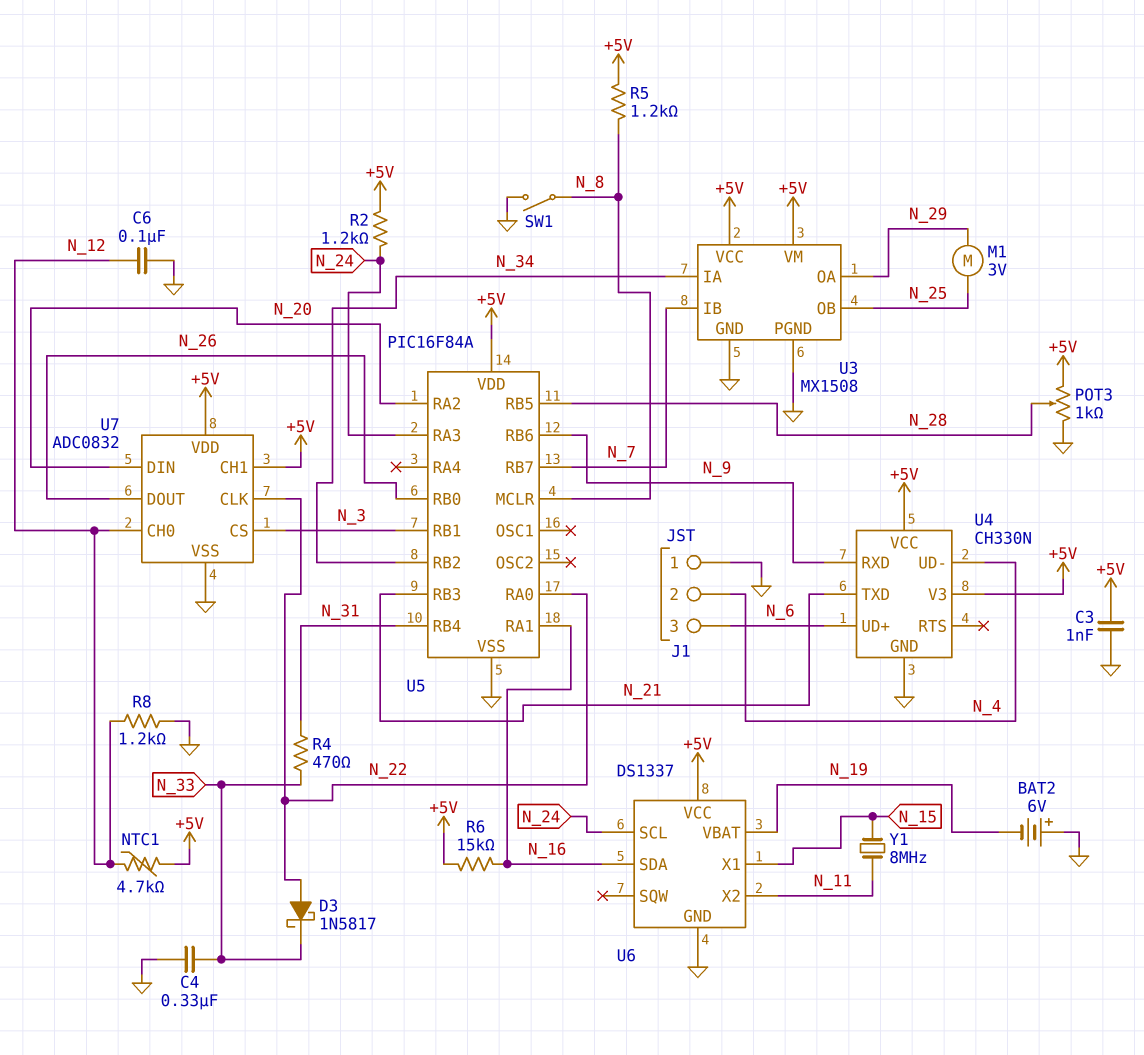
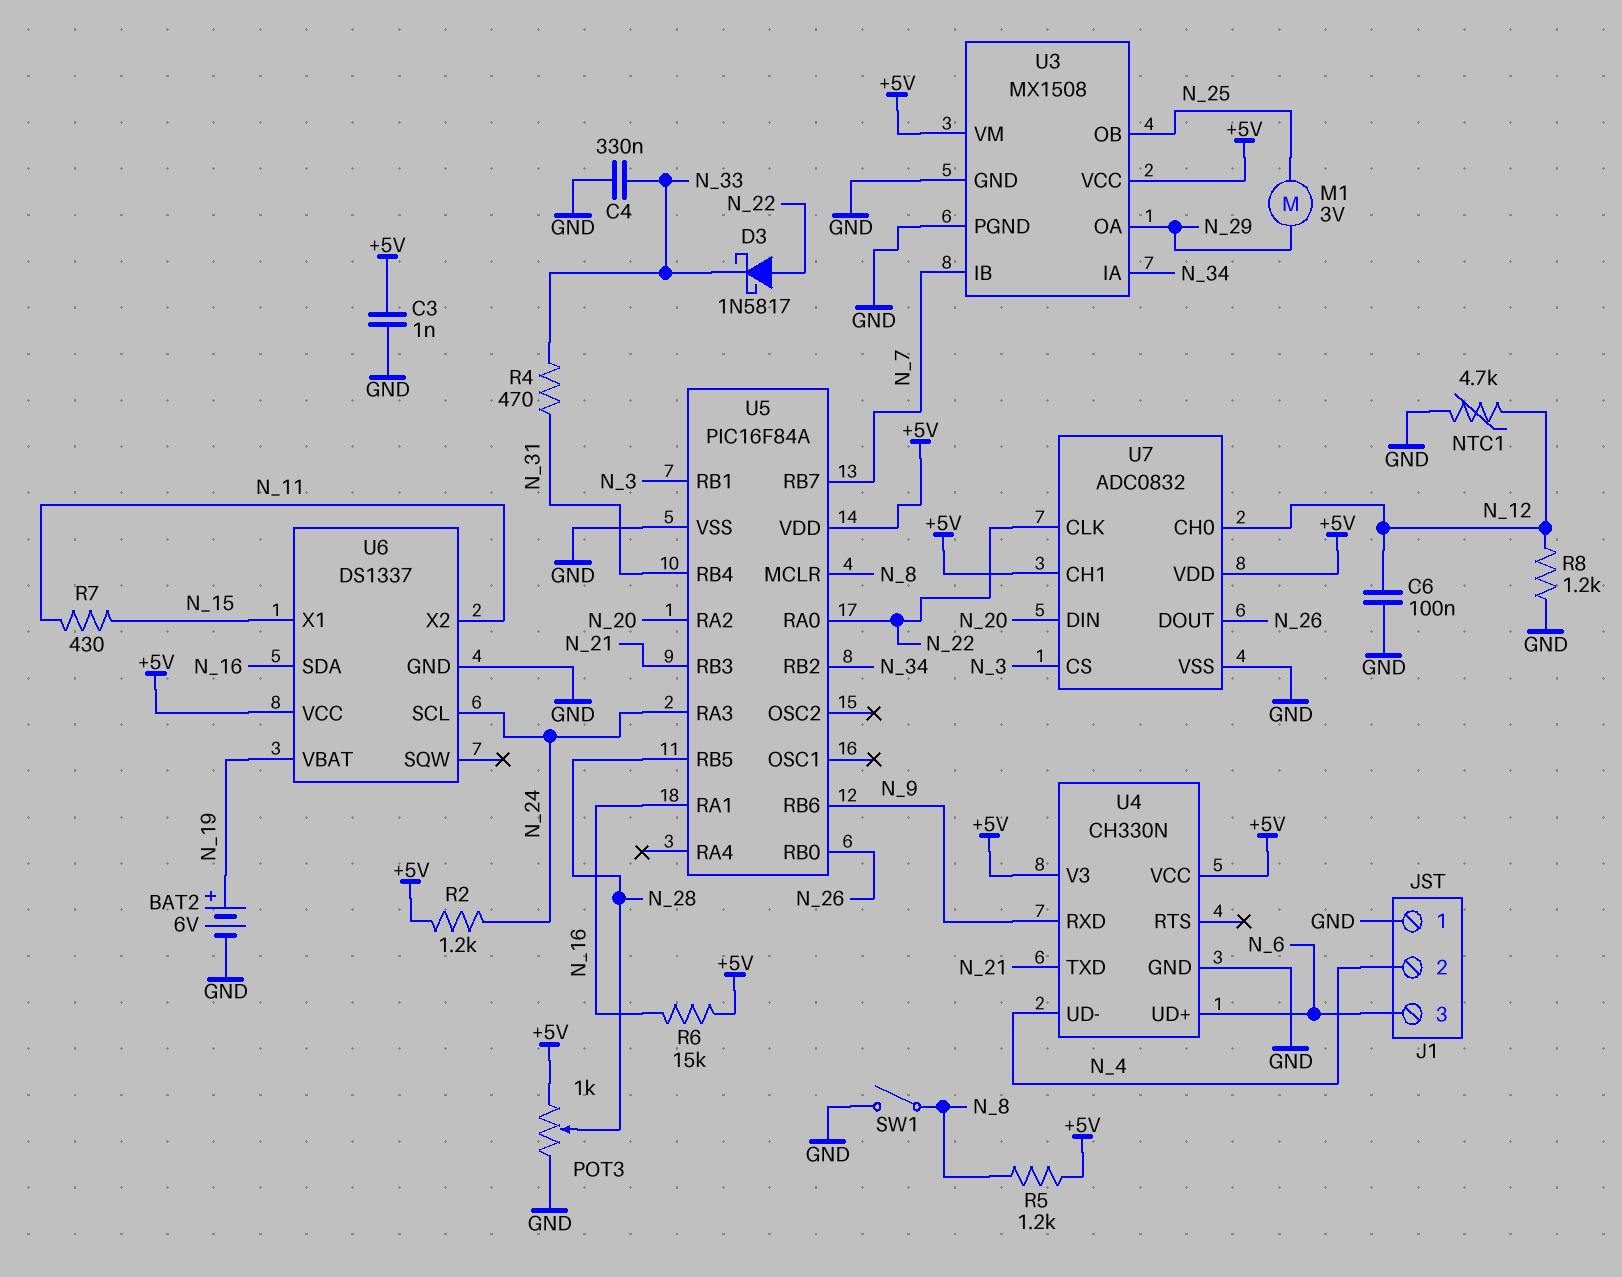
BAT2: 6V (plus GND, minus N_19) -> 6V (plus N_19, minus GND)
NTC1: 4.7k (+5V, N_12) -> 4.7k (GND, N_12)
R7: none -> 430 (N_11, N_15)
Y1: 8MHz (N_11, N_15) -> none

